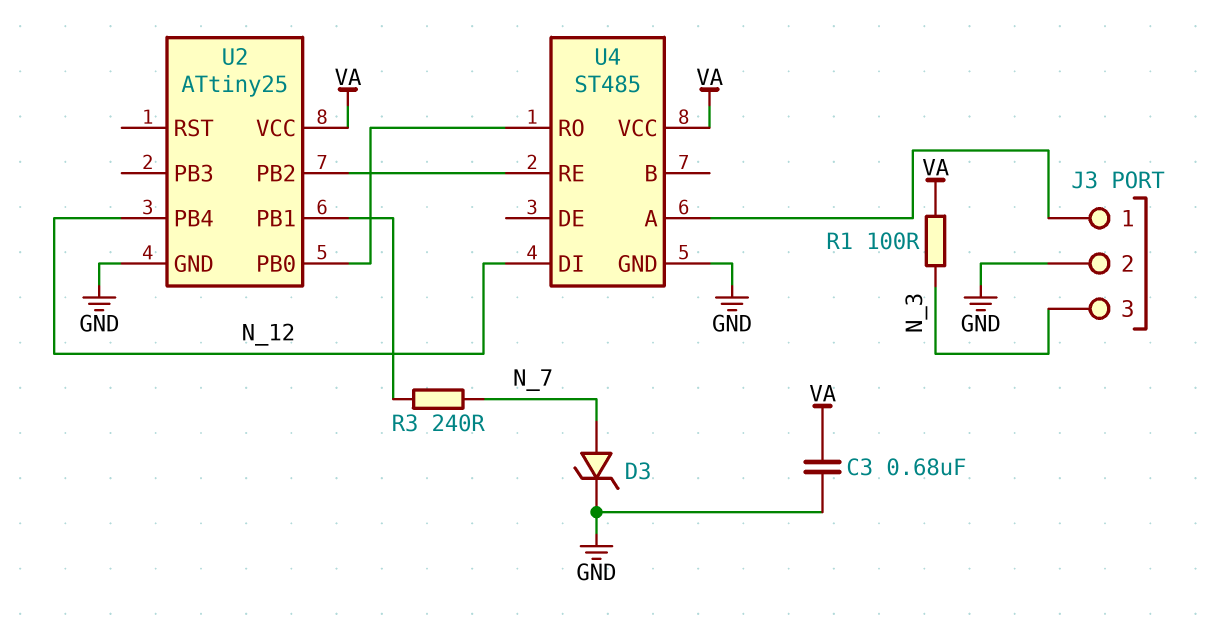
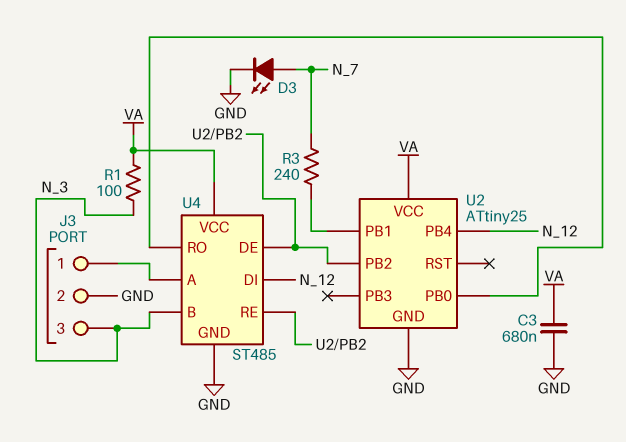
D3: zener (A N_7, K GND) -> LED (A N_7, K GND)
U4 pin B: none -> N_3
U4 pin DE: none -> U2/PB2

